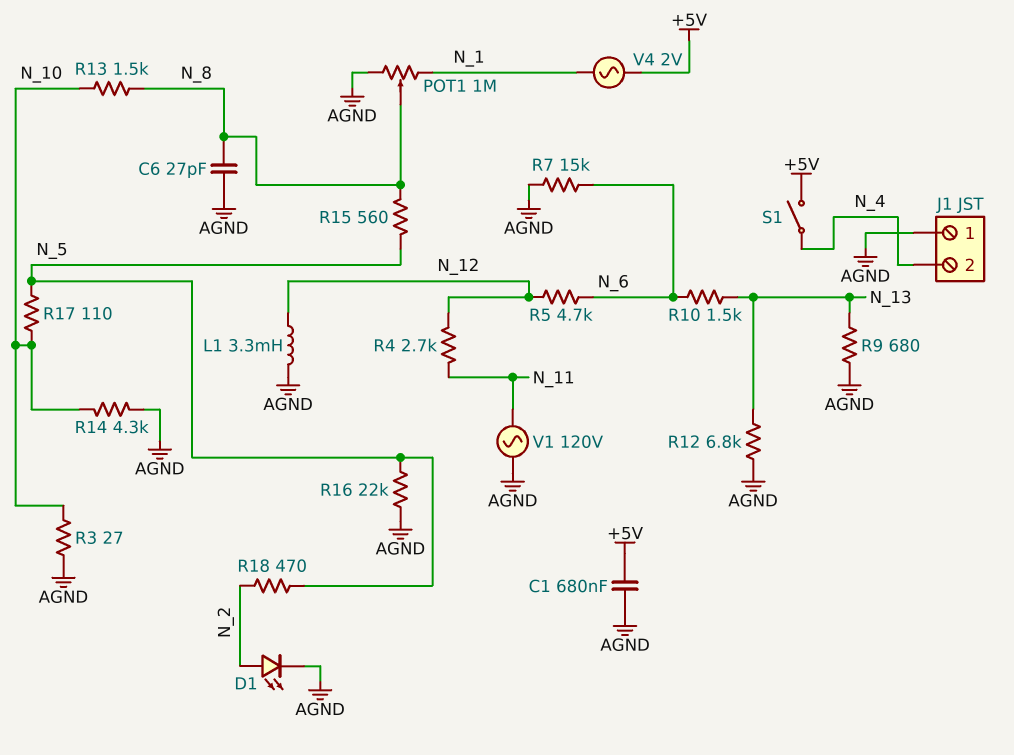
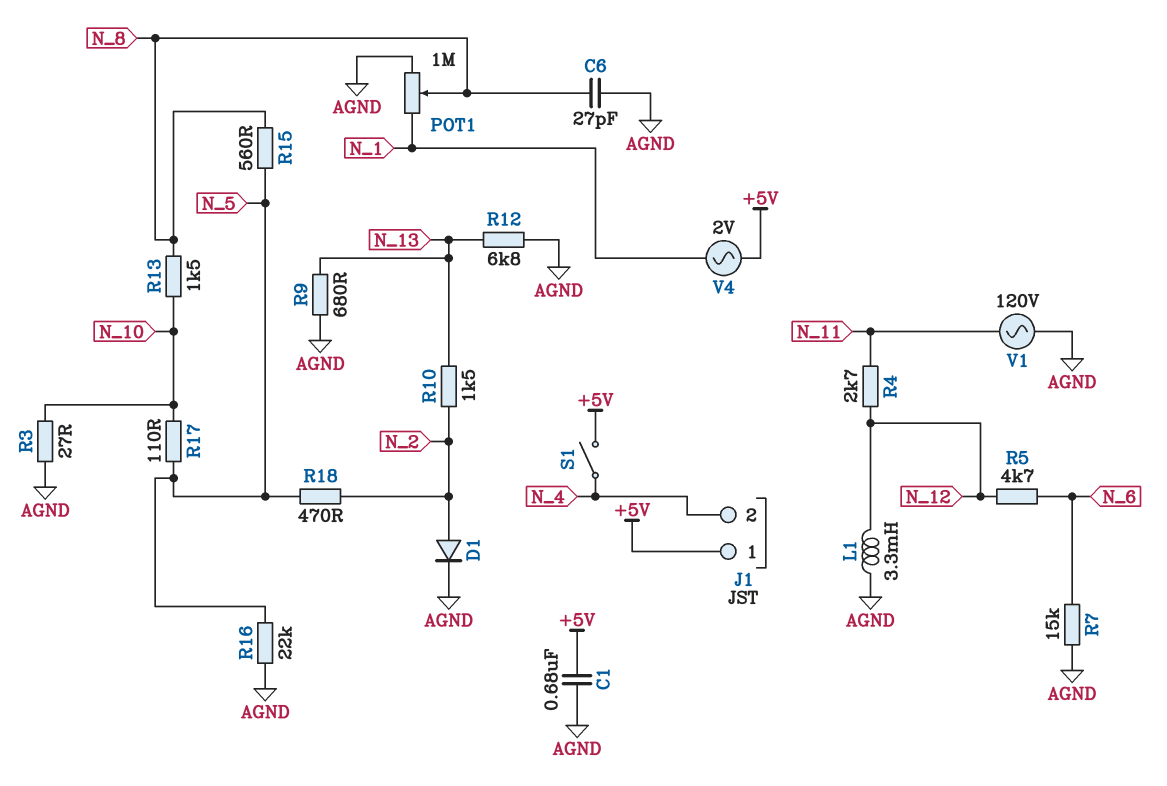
D1: LED (A N_2, K AGND) -> diode (A N_2, K AGND)
J1 pin 1: AGND -> +5V
R10: 1.5k (N_6, N_13) -> 1.5k (N_2, N_13)
R14: 4.3k (AGND, N_10) -> none

